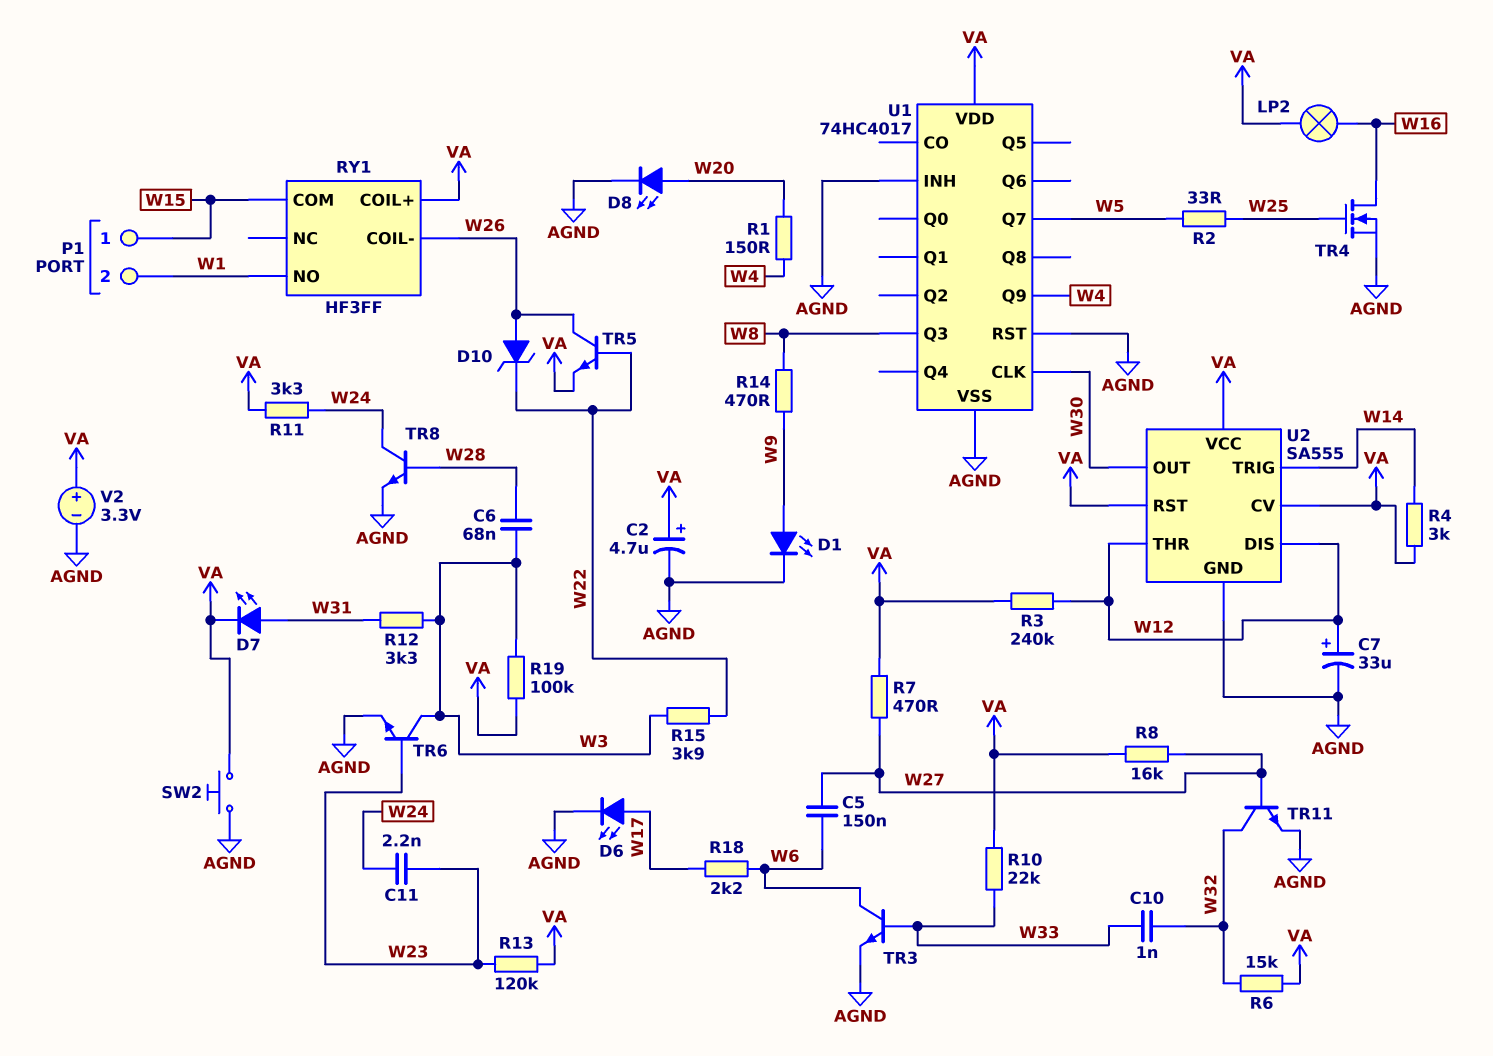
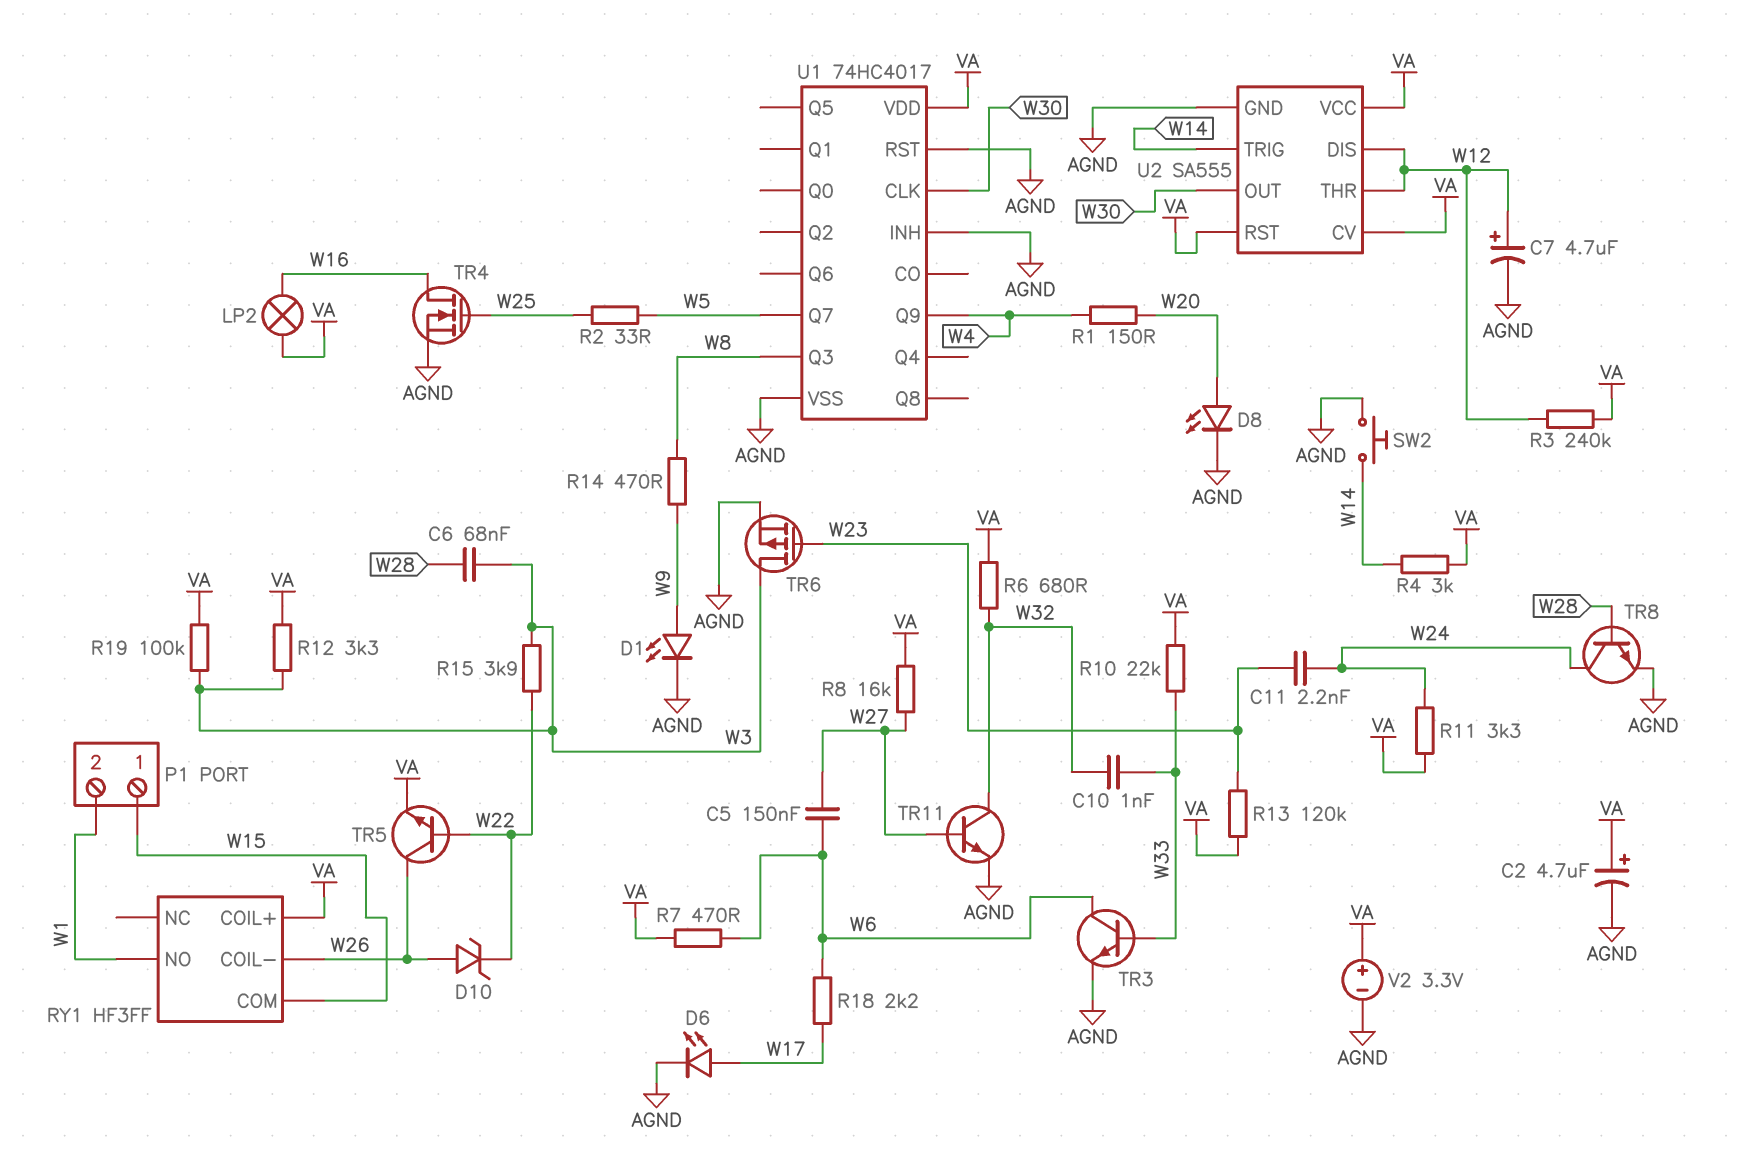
C7: 33uF (plus W12, minus AGND) -> 4.7uF (plus W12, minus AGND)
D7: LED (A W31, K VA) -> none
R6: 15k (VA, W32) -> 680 (VA, W32)
R7: 470 (VA, W27) -> 470 (VA, W6)
R12: 3.3k (W3, W31) -> 3.3k (VA, W3)
SW2: button (AGND, VA) -> button (AGND, W14)
TR6: NPN (B W23, C W3, E AGND) -> PMOS (G W23, D W3, S AGND)

